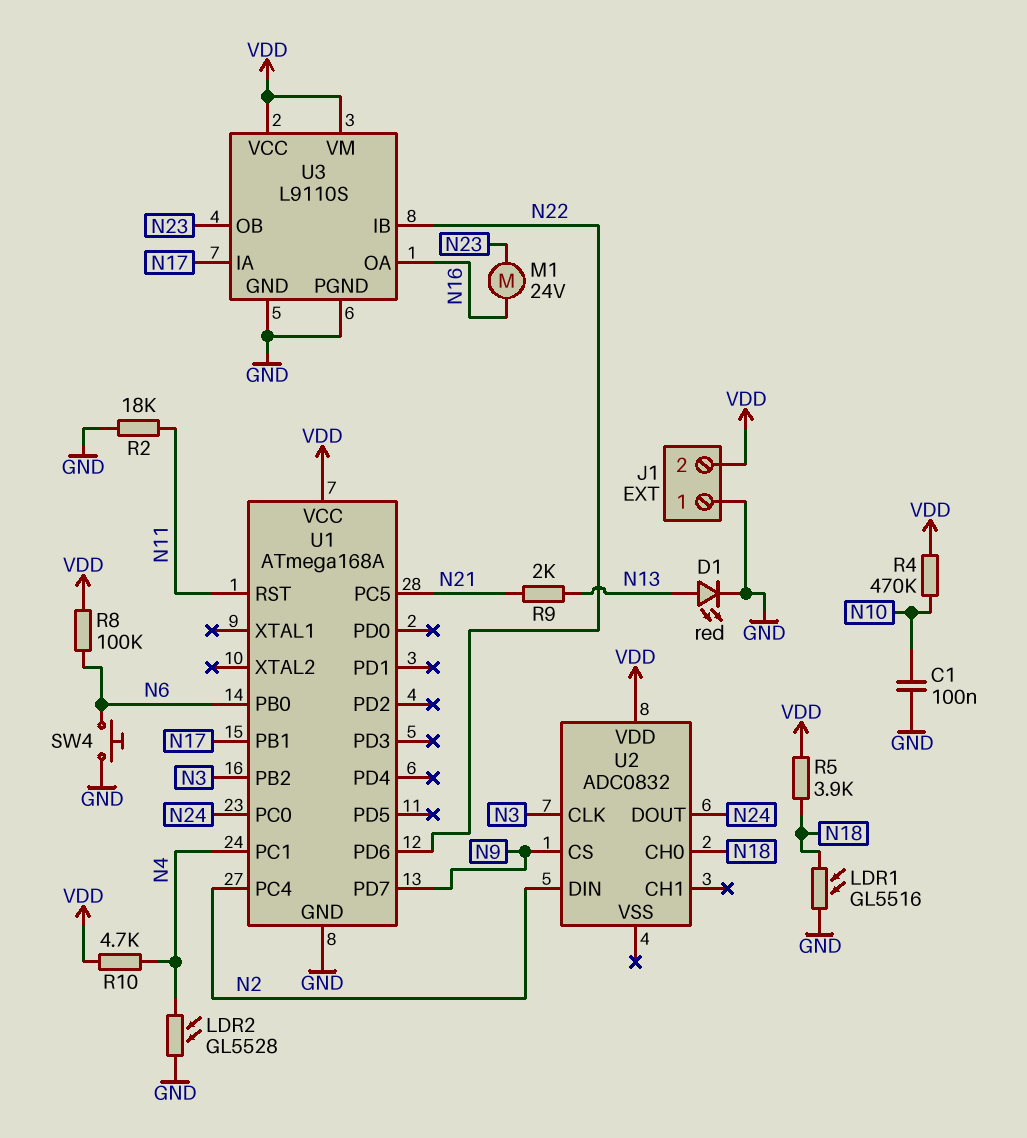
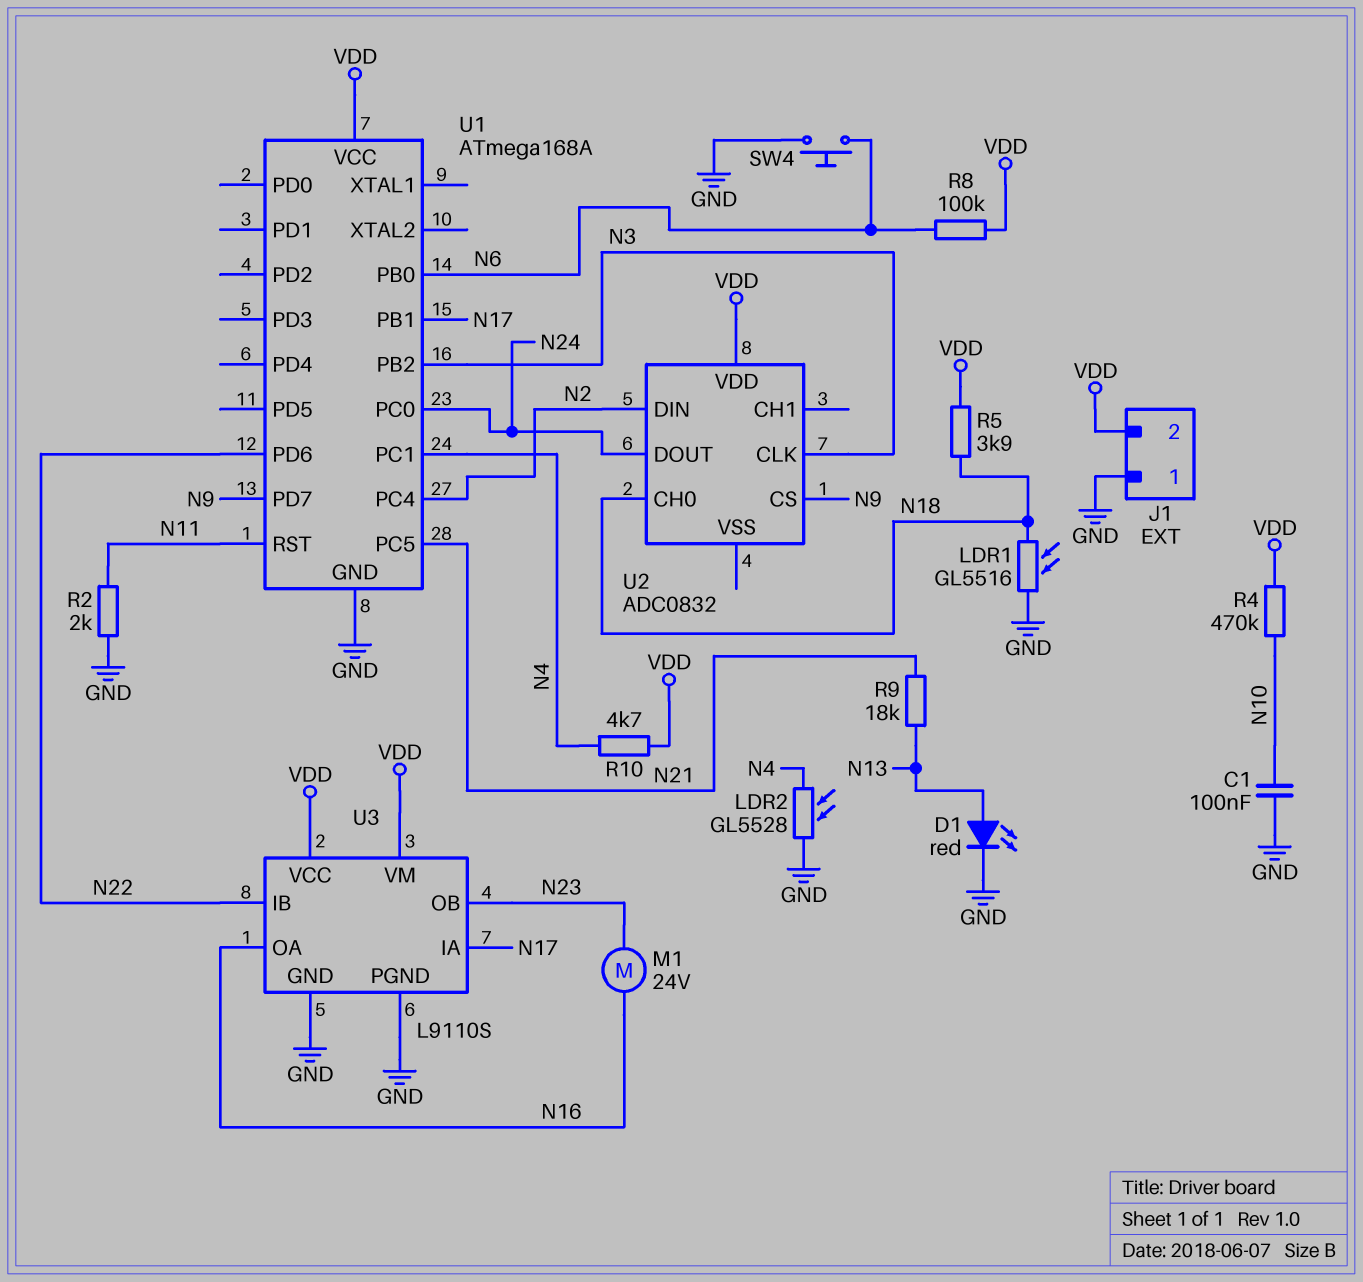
R2: 18k (GND, N11) -> 2k (GND, N11)
R9: 2k (N13, N21) -> 18k (N13, N21)

